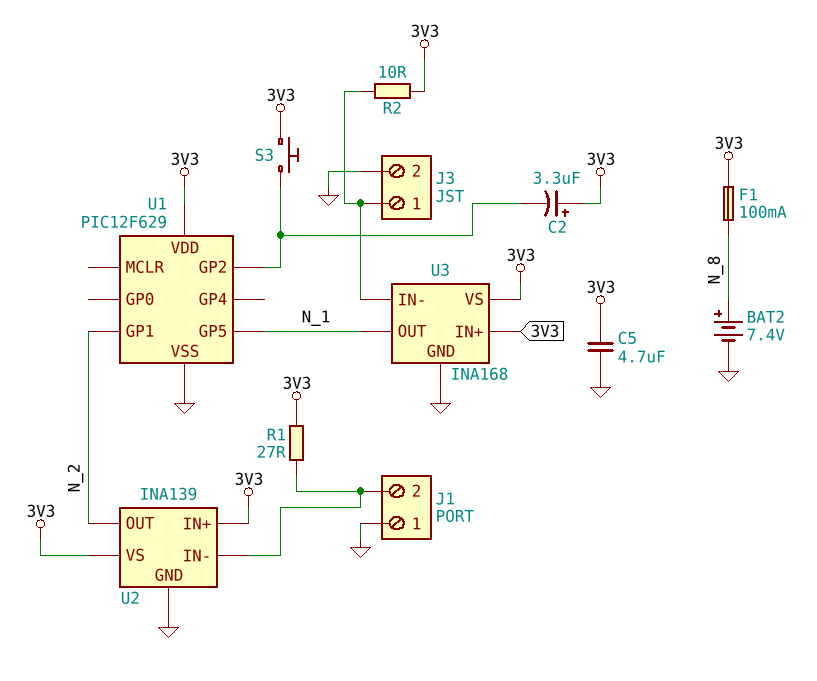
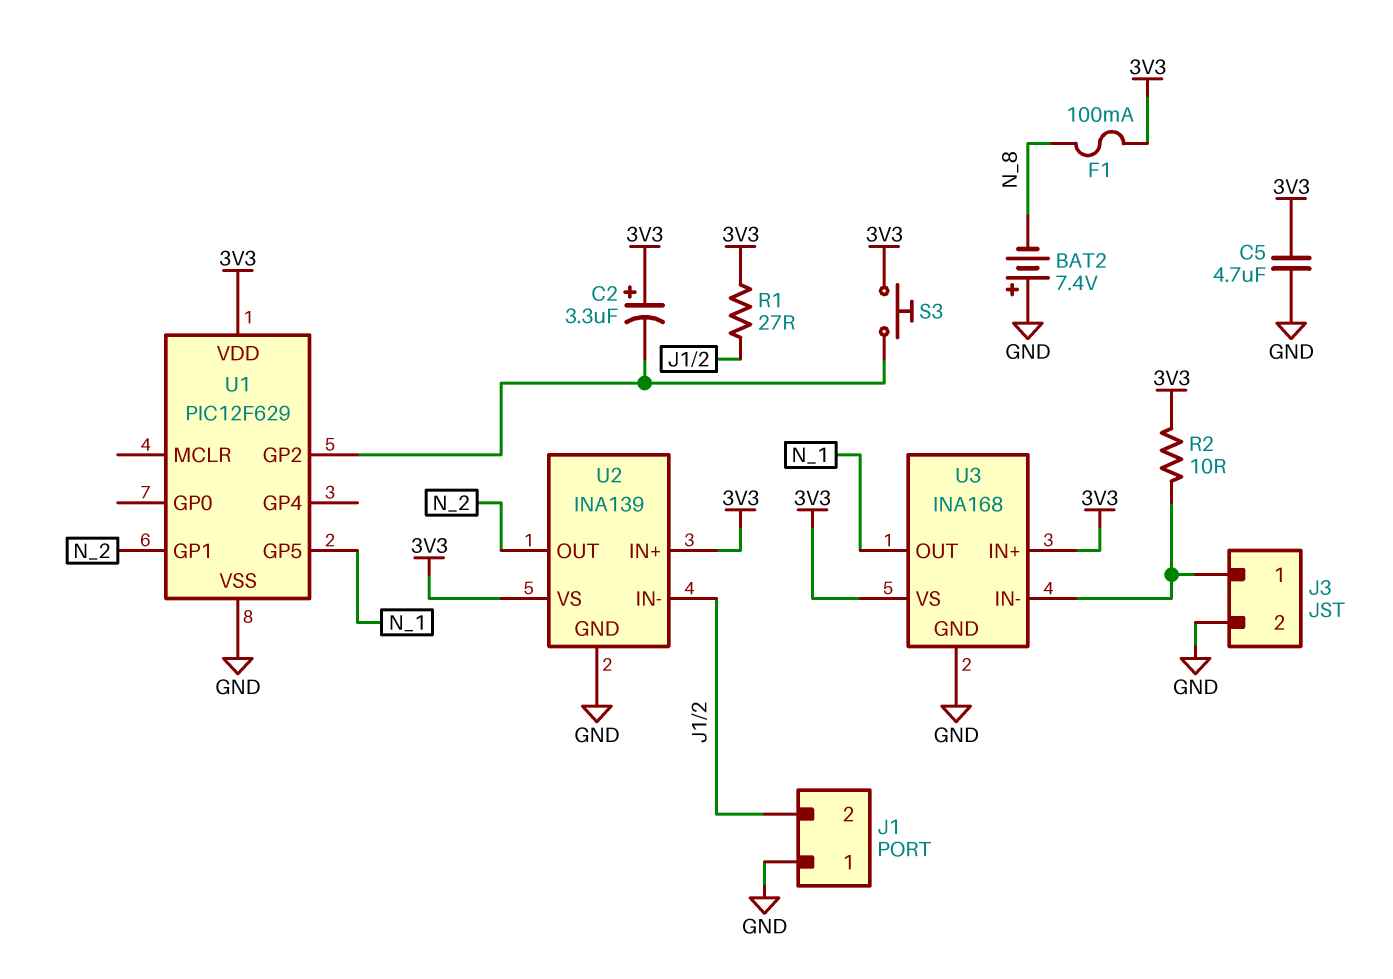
BAT2: 7.4V (plus N_8, minus GND) -> 7.4V (plus GND, minus N_8)

